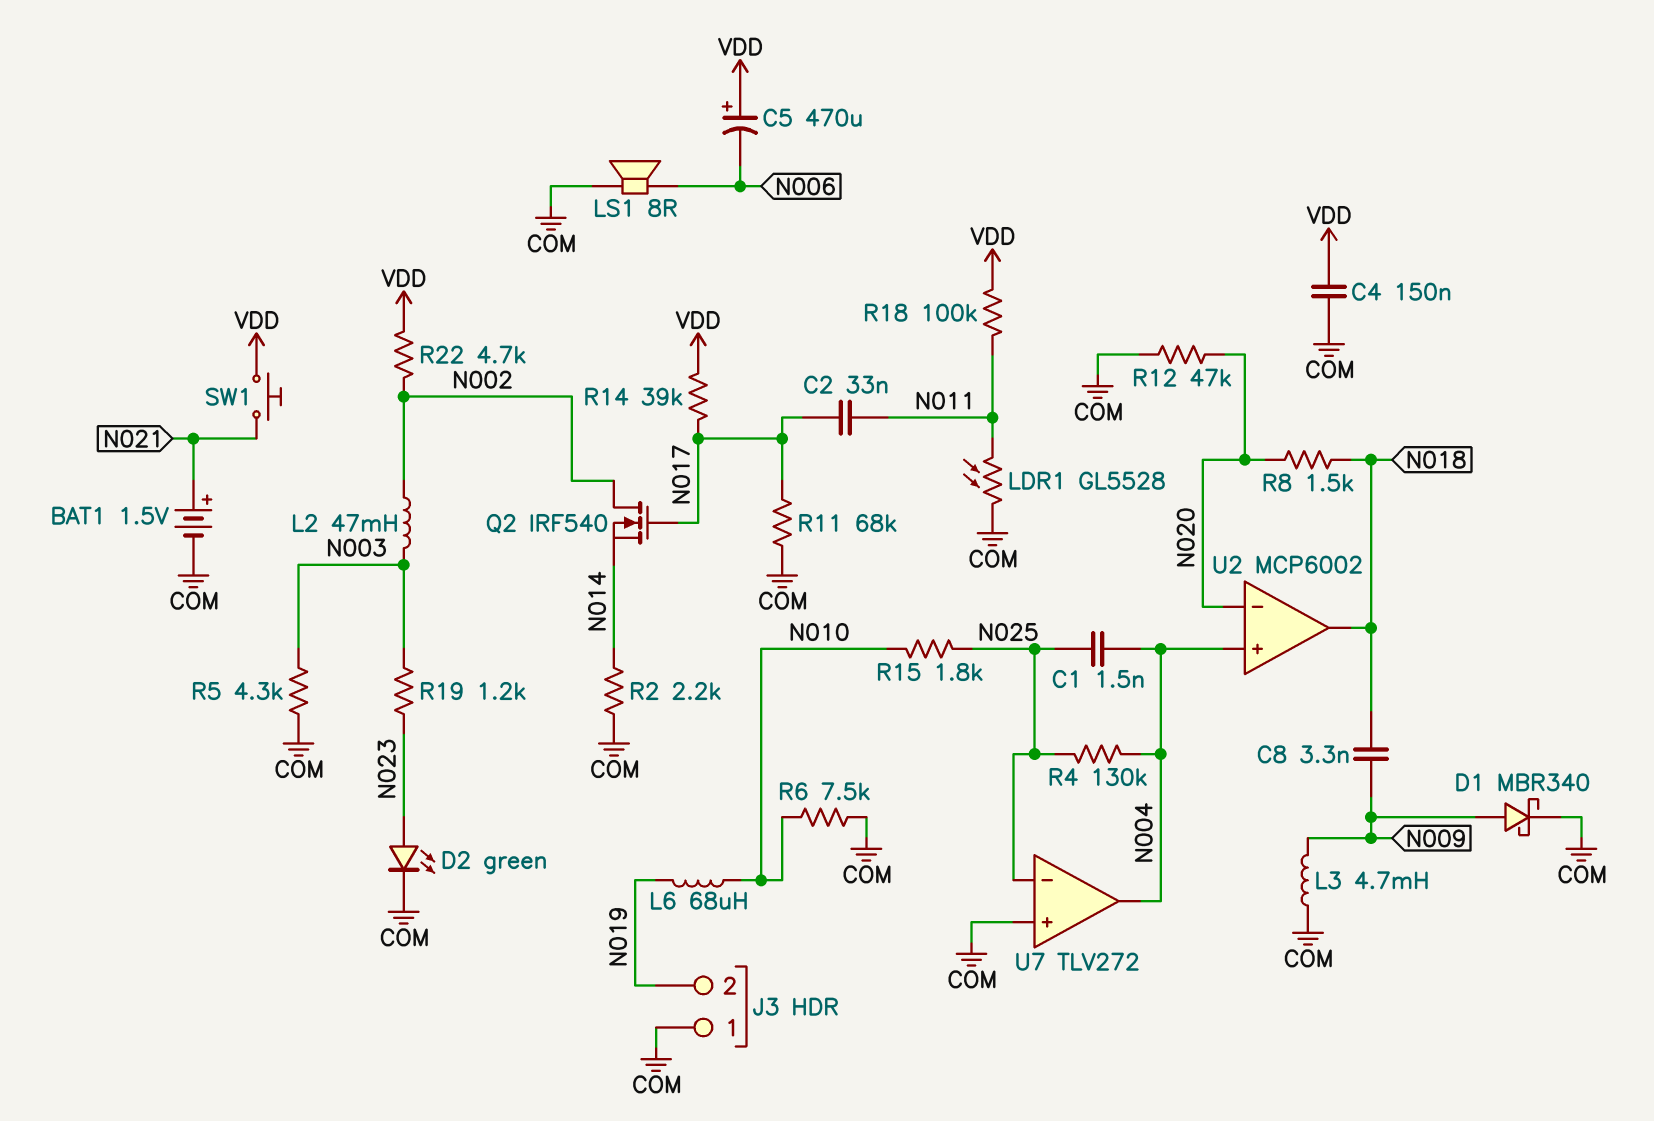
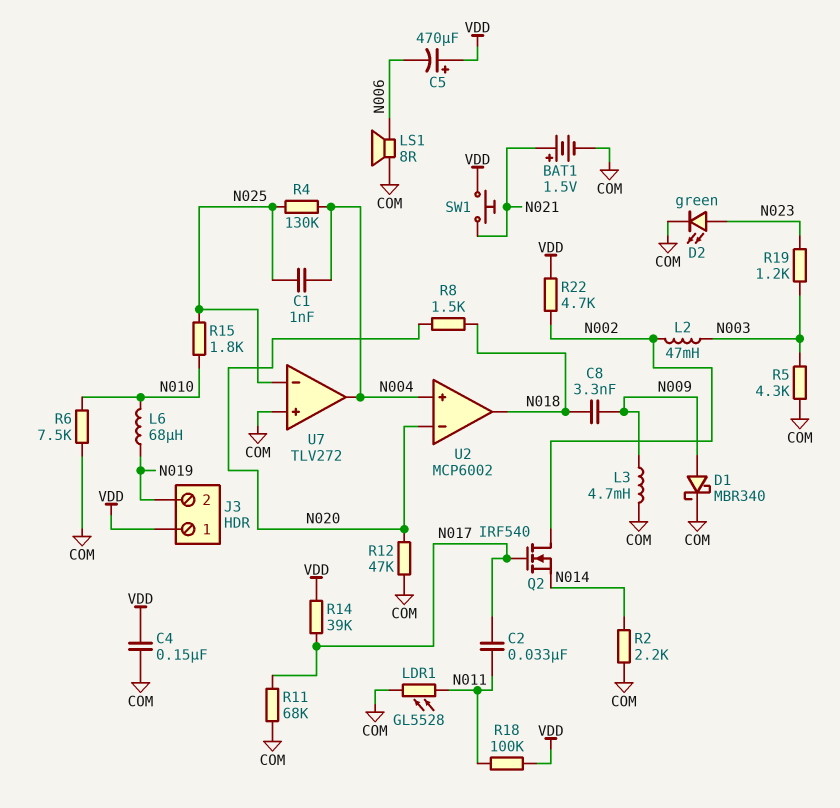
C1: 1.5nF (N004, N025) -> 1nF (N004, N025)
J3 pin 1: COM -> VDD

